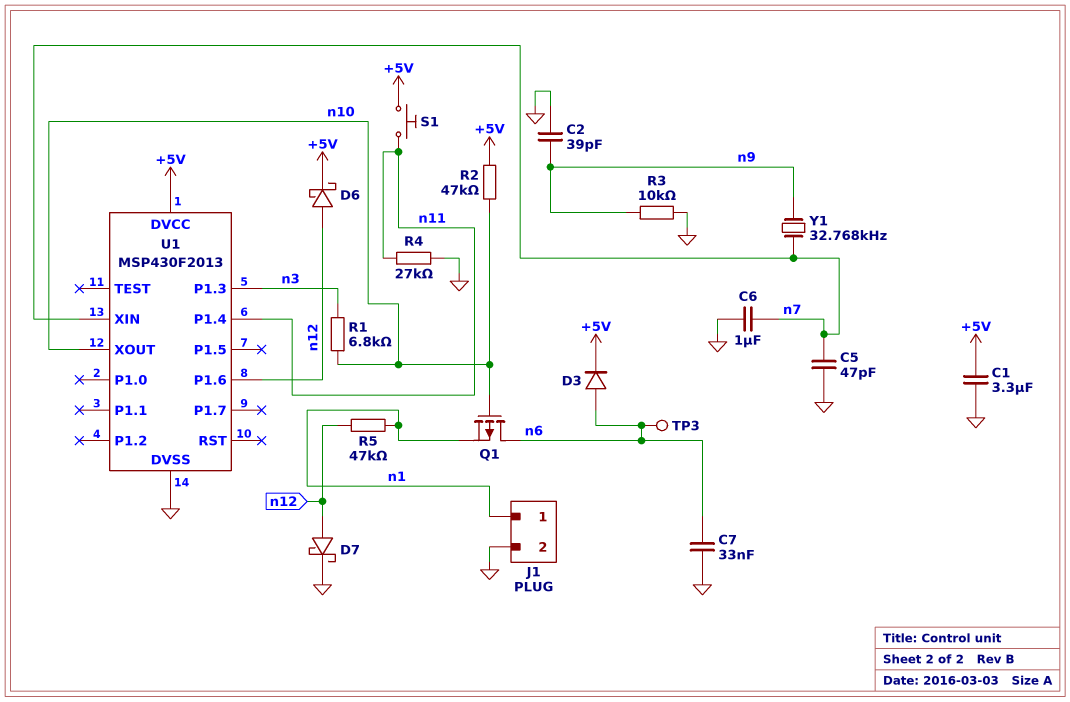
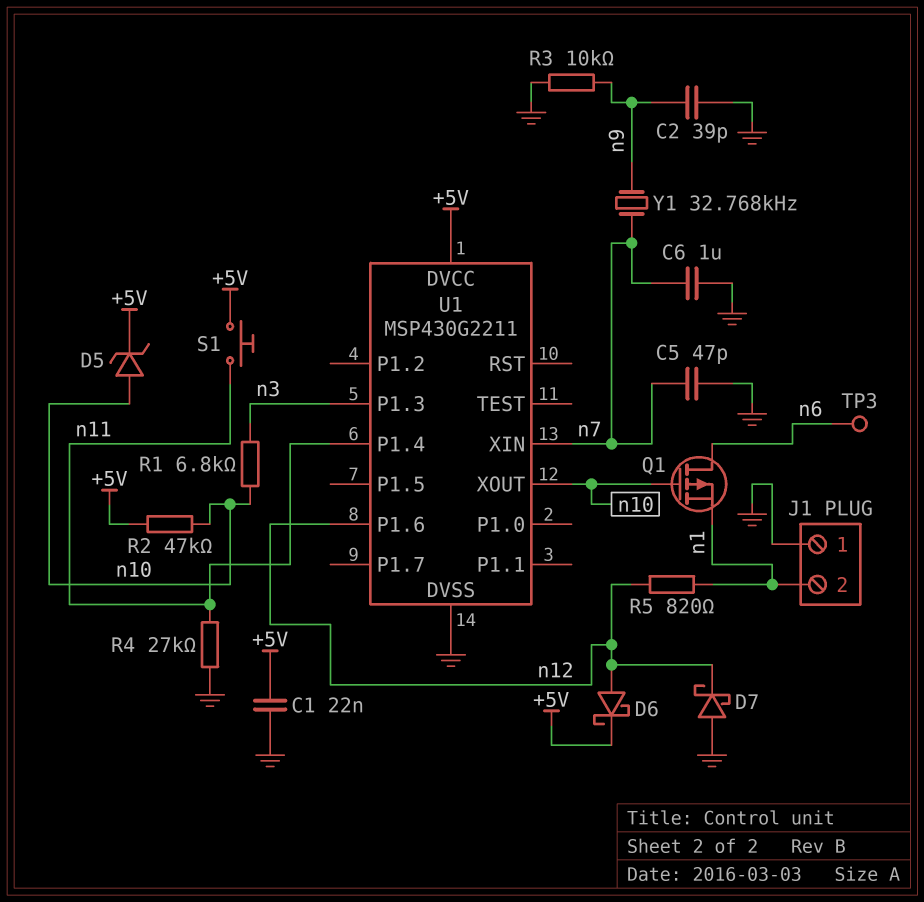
C1: 3.3uF (+5V, GND) -> 22nF (+5V, GND)
C7: 33nF (GND, n6) -> none
D3: diode (A n6, K +5V) -> none
D5: none -> zener (A n10, K +5V)
D7: schottky (A n12, K GND) -> schottky (A GND, K n12)
J1 pin 1: n1 -> GND
J1 pin 2: GND -> n1
R5: 47k (n1, n12) -> 820 (n1, n12)
U1: MSP430F2013 -> MSP430G2211

